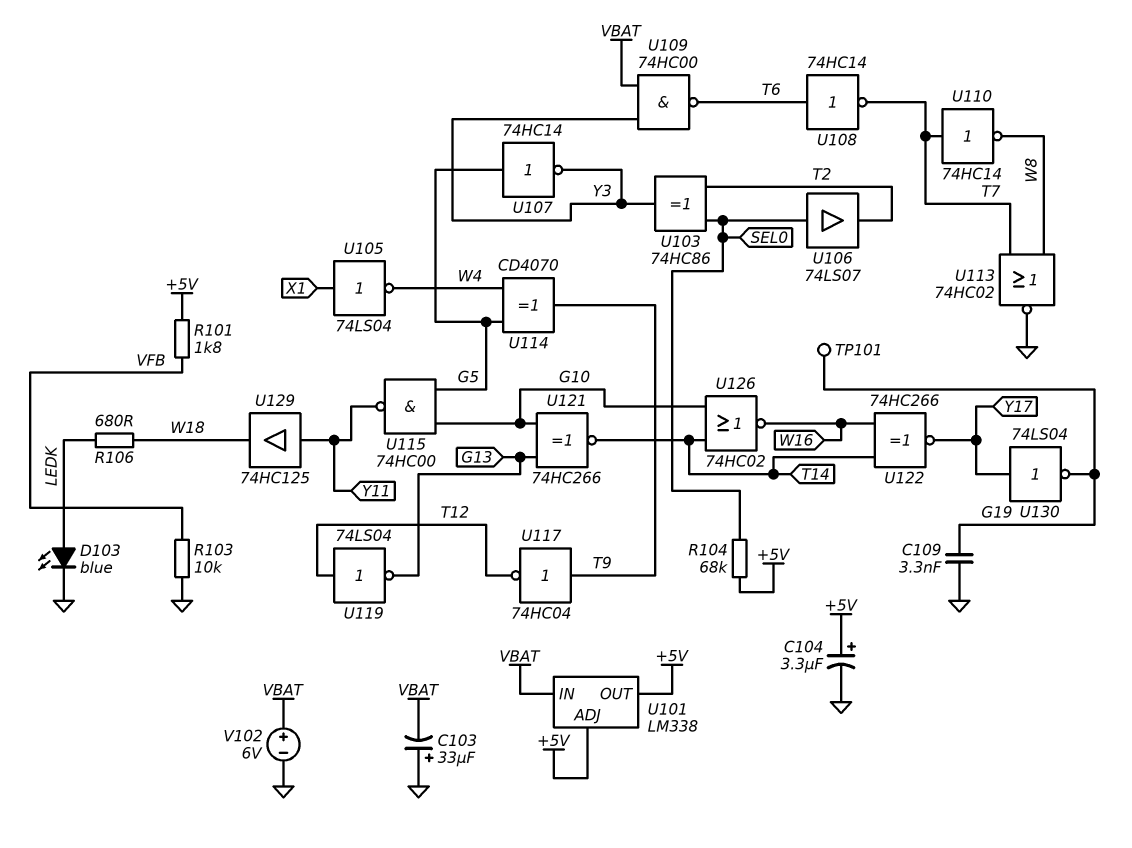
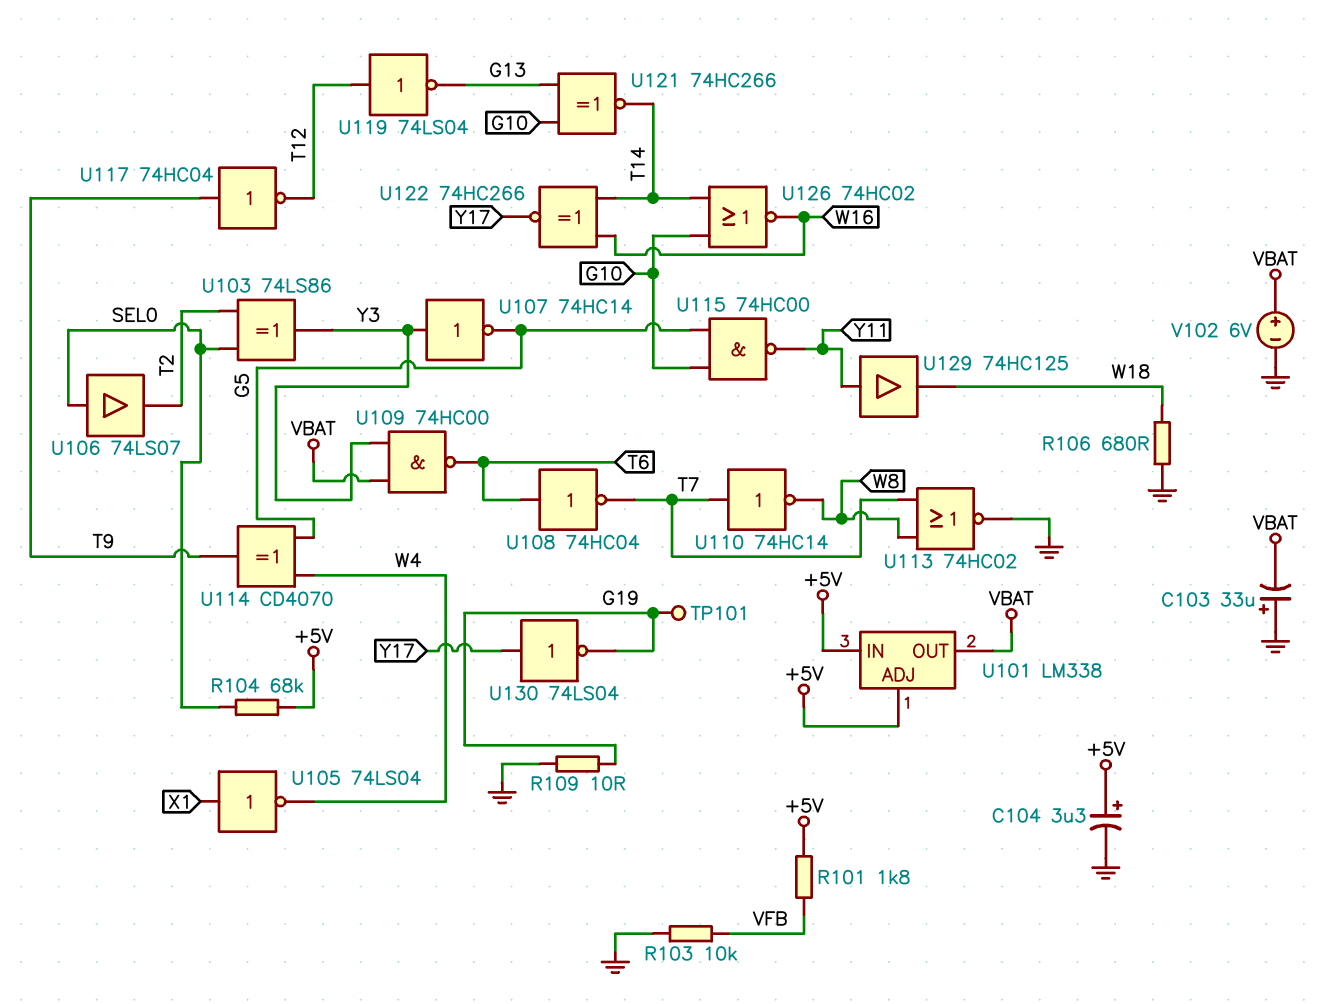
C109: 3.3nF (G19, GND) -> none
D103: LED blue (A LEDK, K GND) -> none
R106: 680 (LEDK, W18) -> 680 (GND, W18)
R109: none -> 10 (G19, GND)
U101 pin IN: VBAT -> +5V
U101 pin OUT: +5V -> VBAT
U103: XOR 74HC86 (in SEL0, in T2, out Y3) -> XOR 74LS86 (in SEL0, in T2, out Y3)
U107: NOT 74HC14 (in G5, out Y3) -> NOT 74HC14 (in Y3, out G5)
U108: NOT 74HC14 (in T6, out T7) -> NOT 74HC04 (in T6, out T7)

